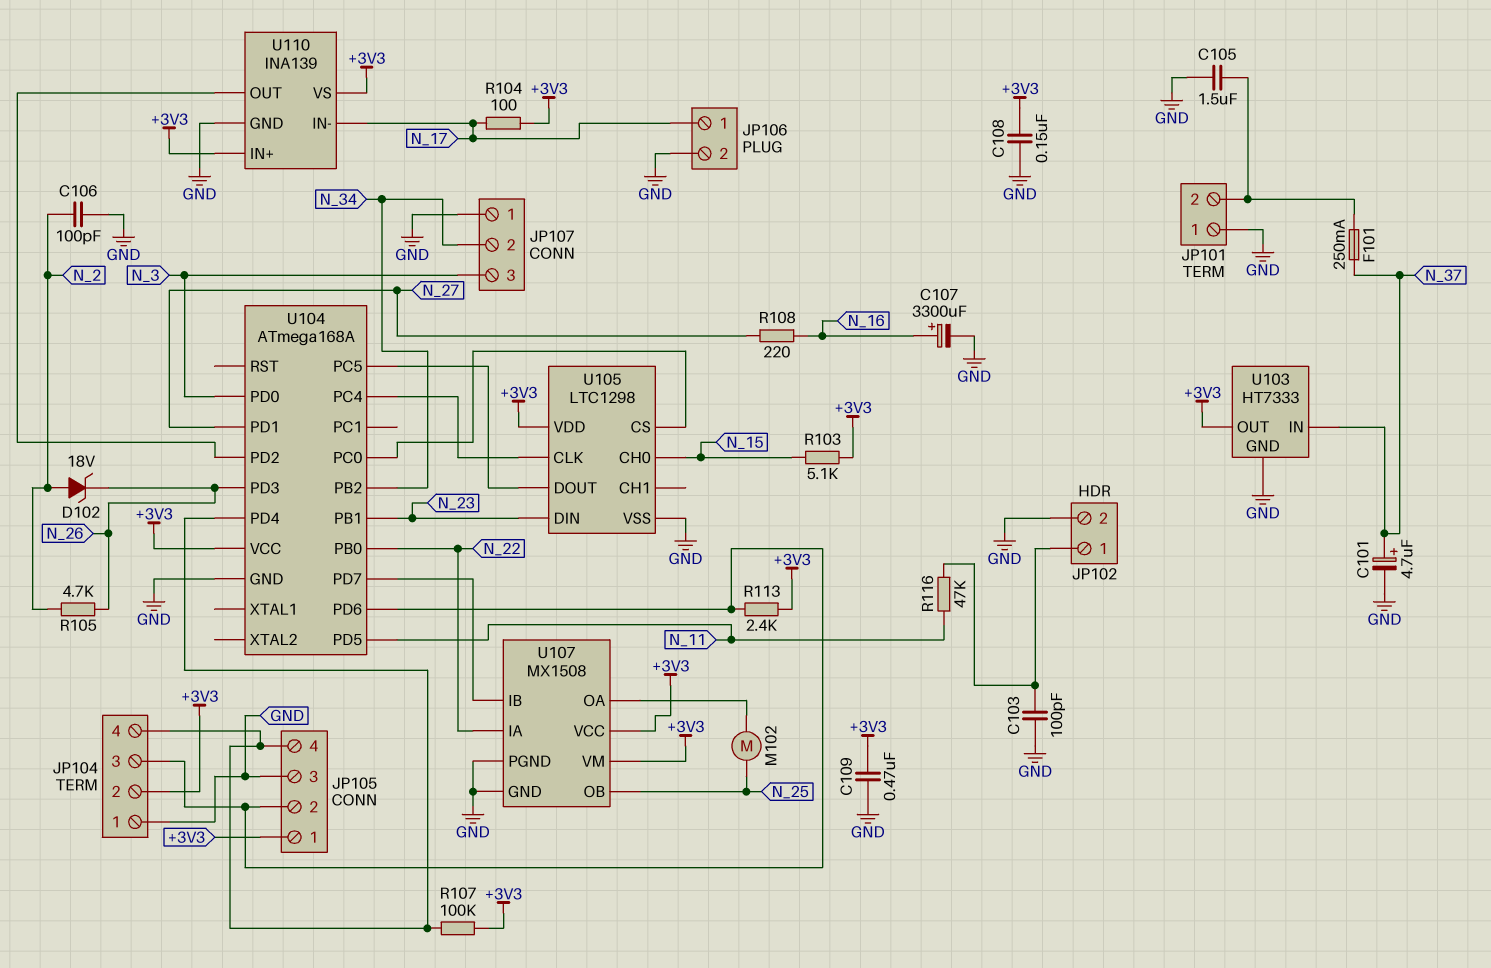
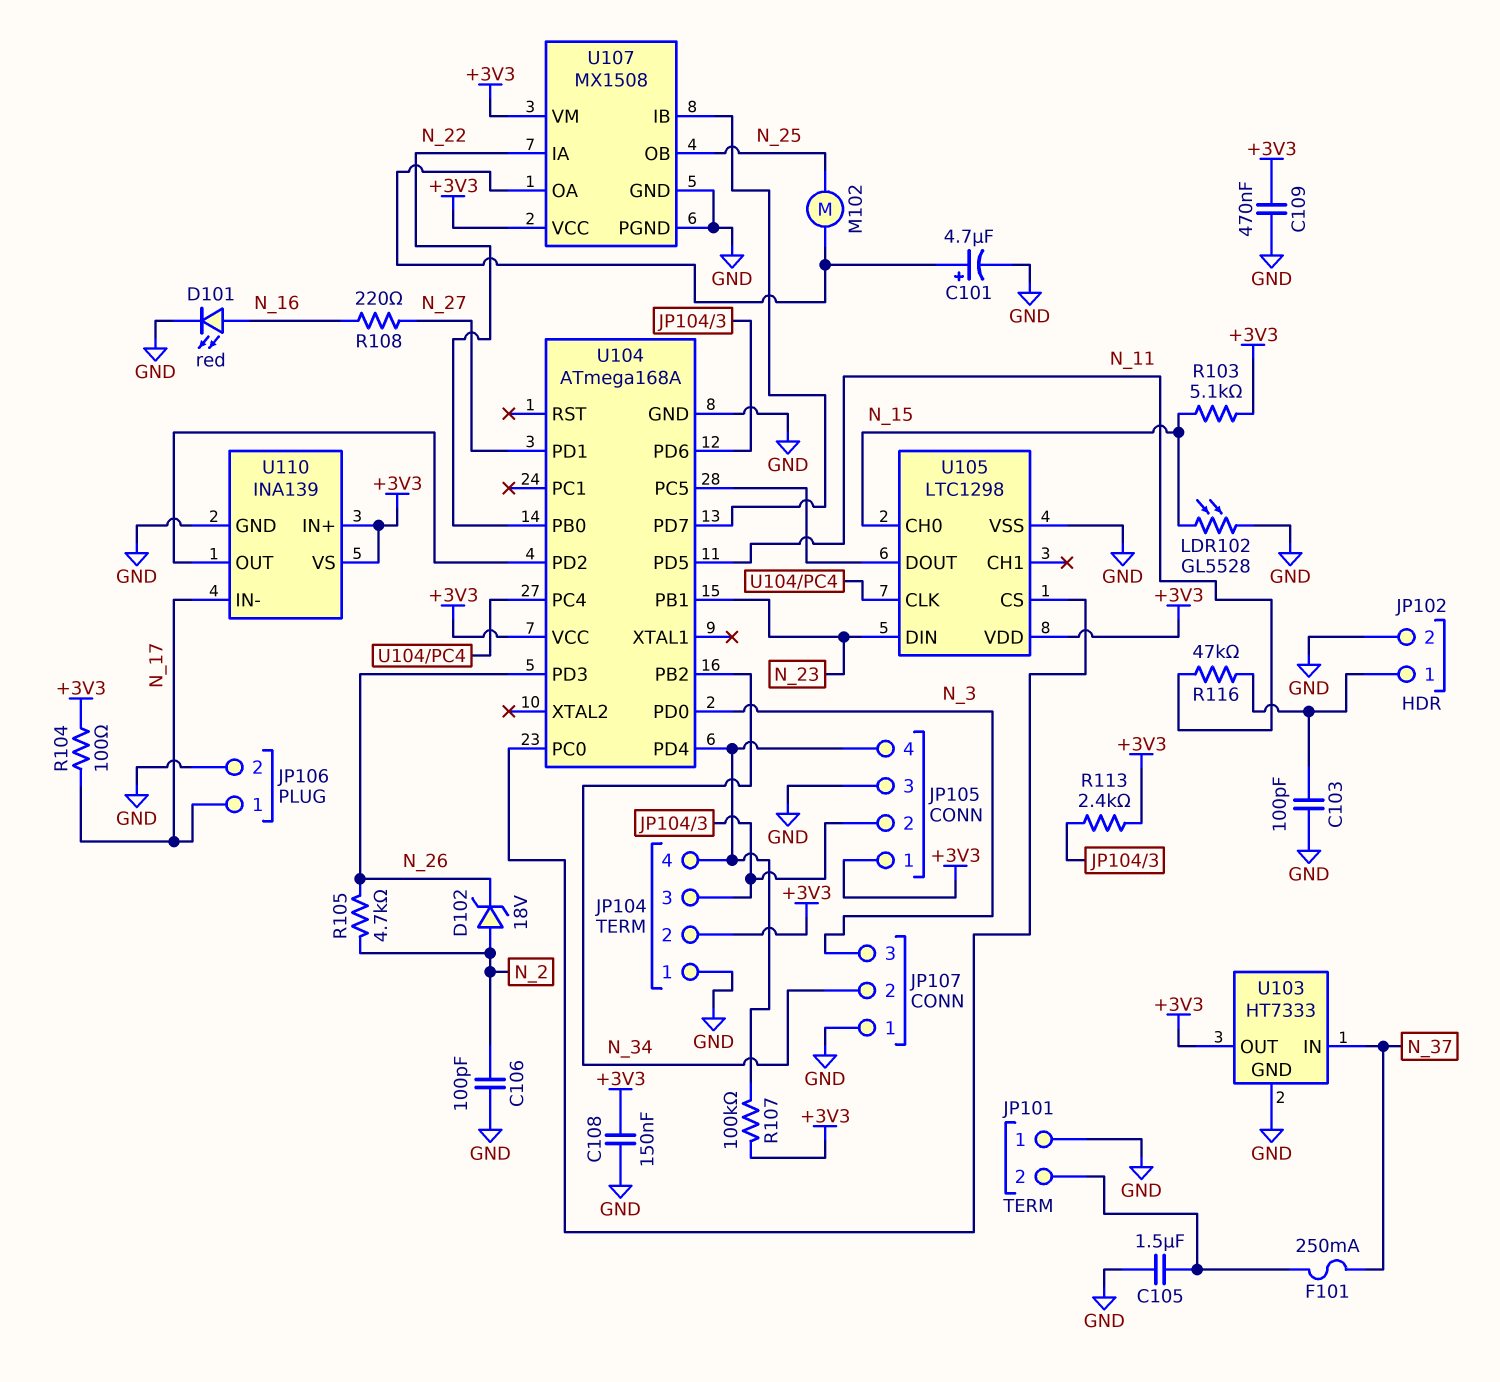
C101: 4.7uF (plus N_37, minus GND) -> 4.7uF (plus U107/OA, minus GND)
C107: 3300uF (plus N_16, minus GND) -> none
D101: none -> LED red (A N_16, K GND)
LDR102: none -> GL5528 (GND, N_15)

